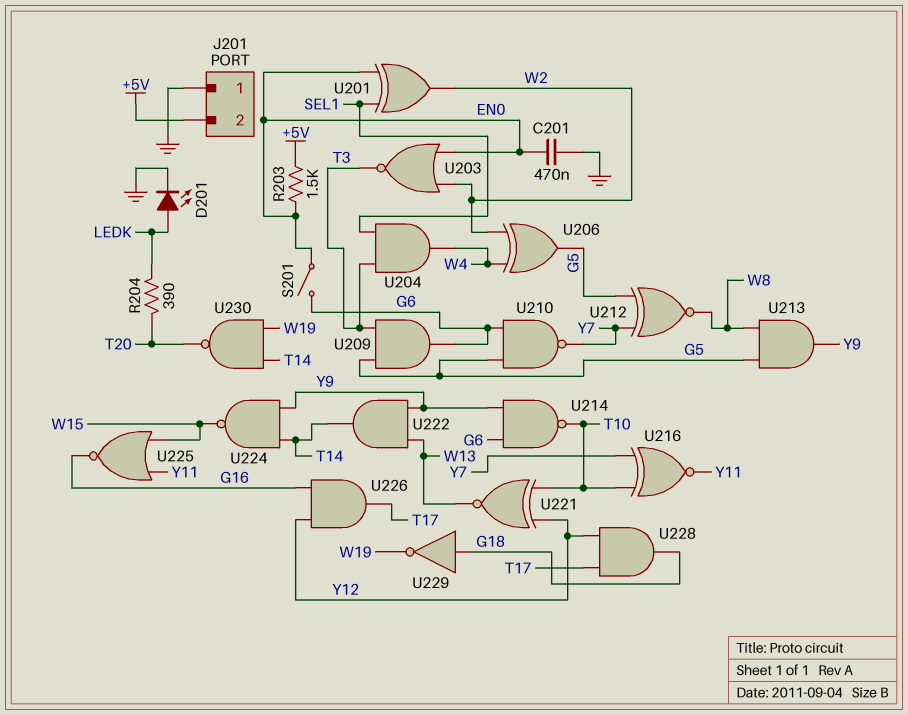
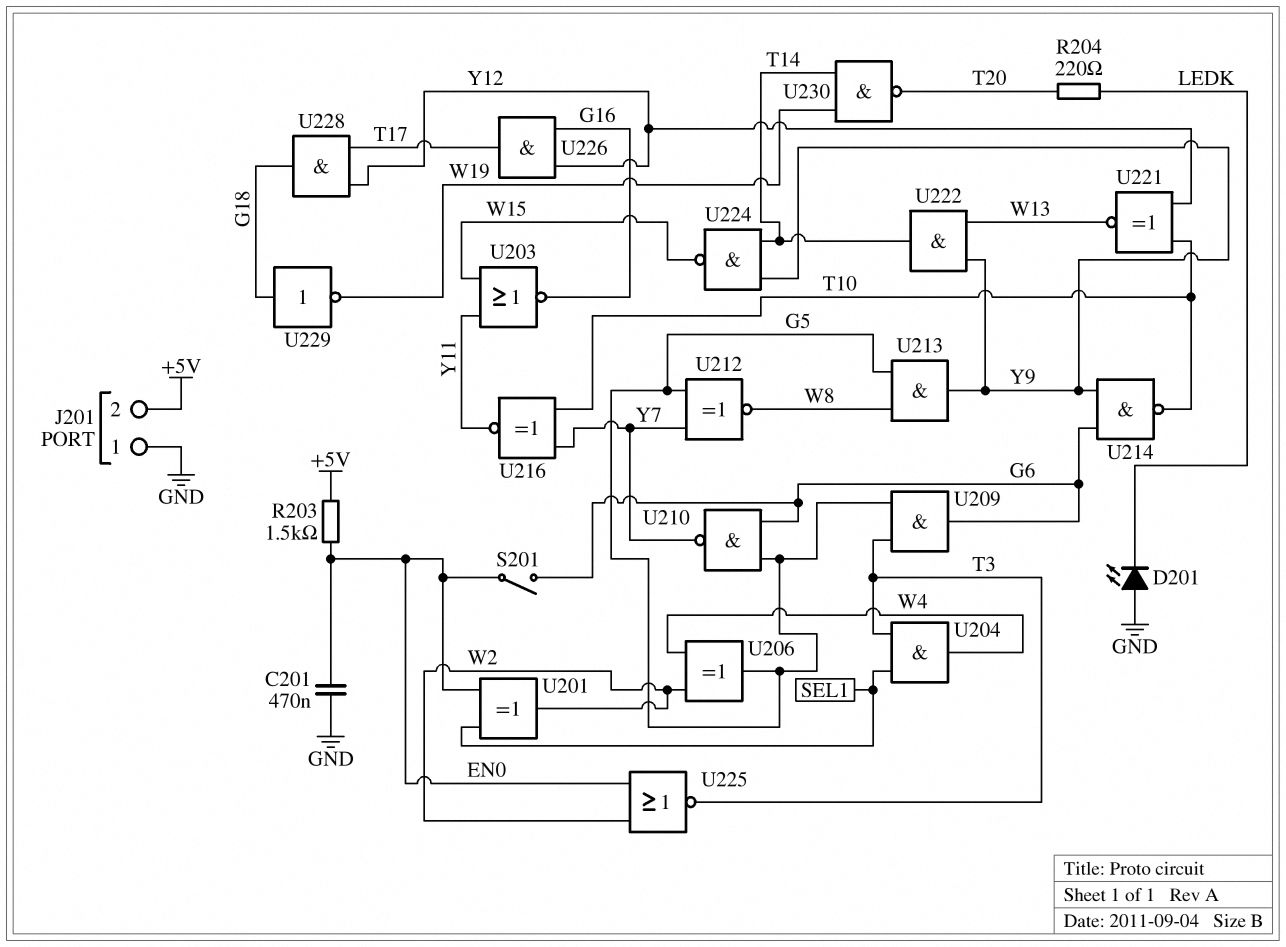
D201: LED (A LEDK, K GND) -> LED (A GND, K LEDK)
R204: 390 (LEDK, T20) -> 220 (LEDK, T20)
U203: NOR (in EN0, in W2, out T3) -> NOR (in W15, in Y11, out G16)
U225: NOR (in W15, in Y11, out G16) -> NOR (in EN0, in W2, out T3)

